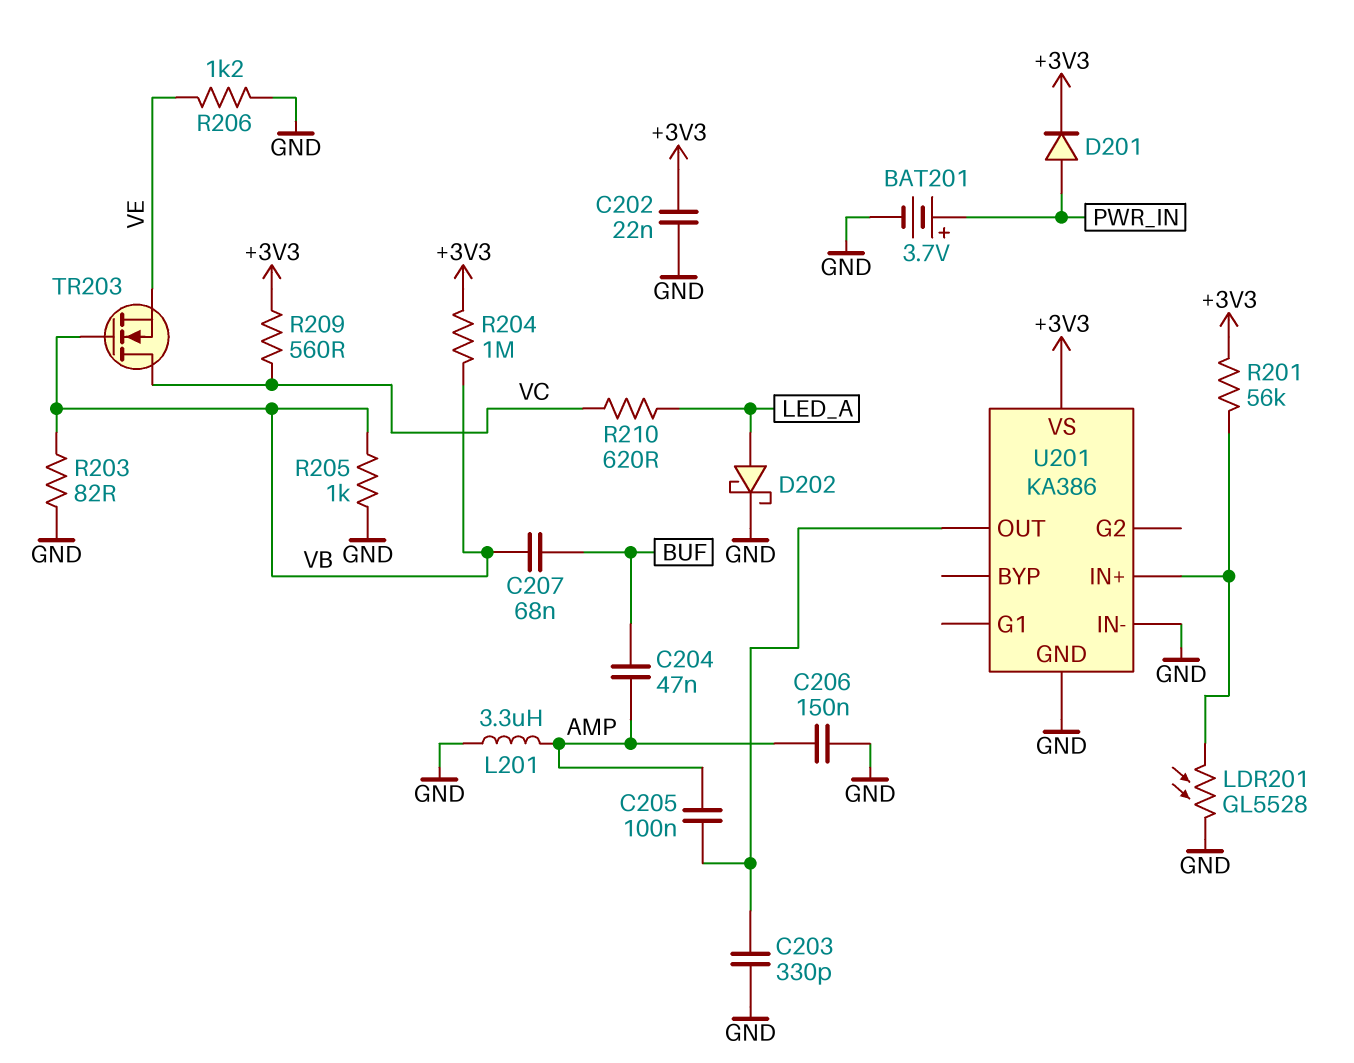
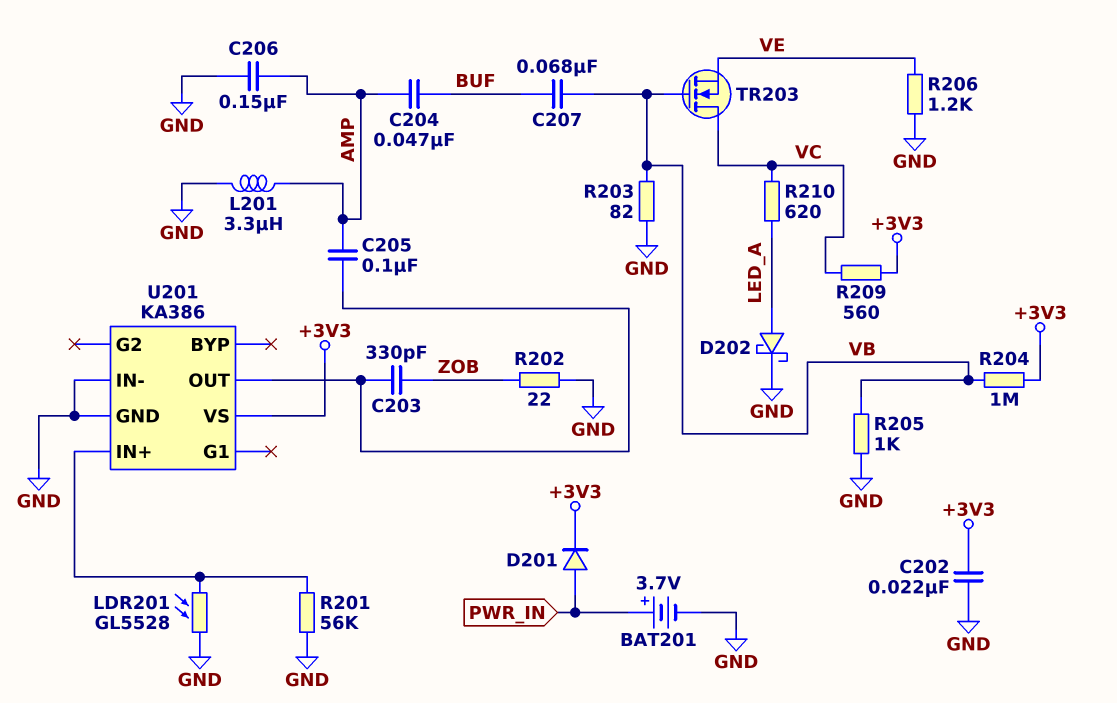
C203: 330pF (GND, U201/OUT) -> 330pF (U201/OUT, ZOB)
R201: 56k (+3V3, U201/IN+) -> 56k (GND, U201/IN+)
R202: none -> 22 (GND, ZOB)

